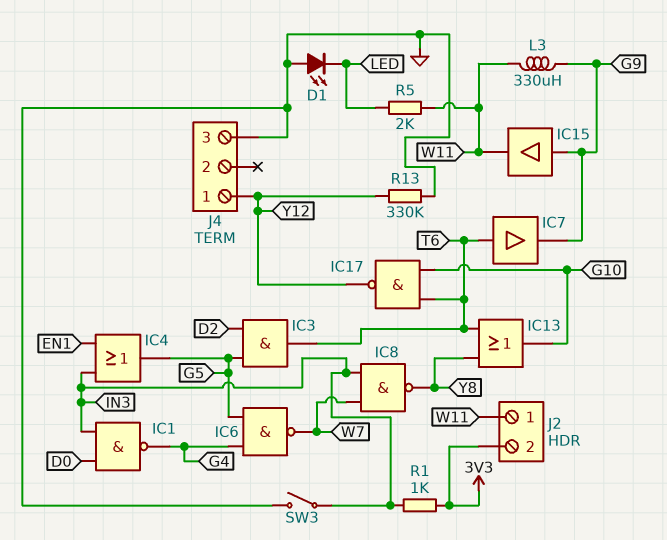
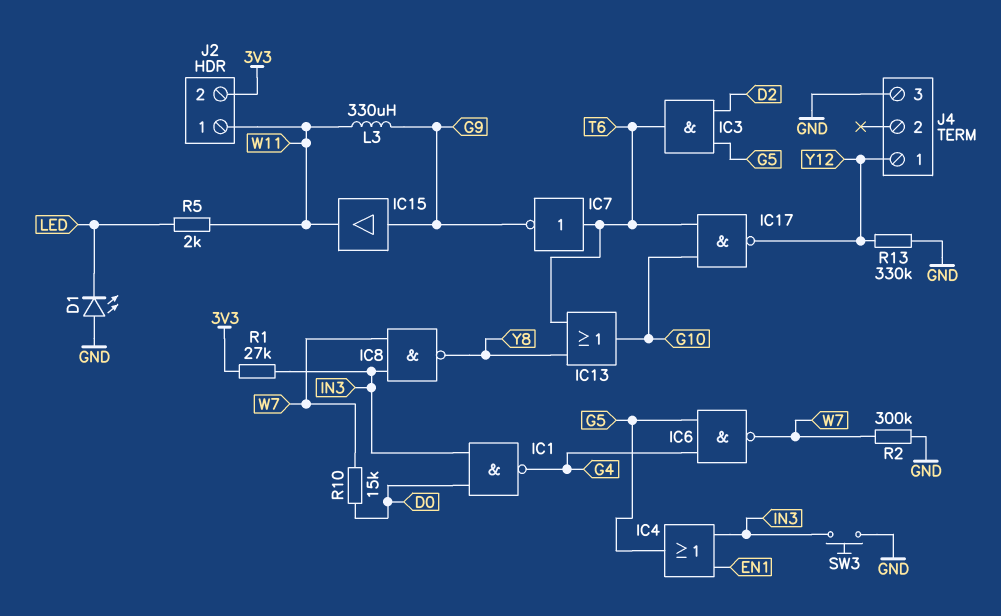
IC7: buffer (in T6, out G9) -> NOT (in T6, out G9)
R1: 1k (3V3, IN3) -> 27k (3V3, IN3)
R2: none -> 300k (GND, W7)
R10: none -> 15k (D0, W7)
SW3: switch (GND, IN3) -> button (GND, IN3)

